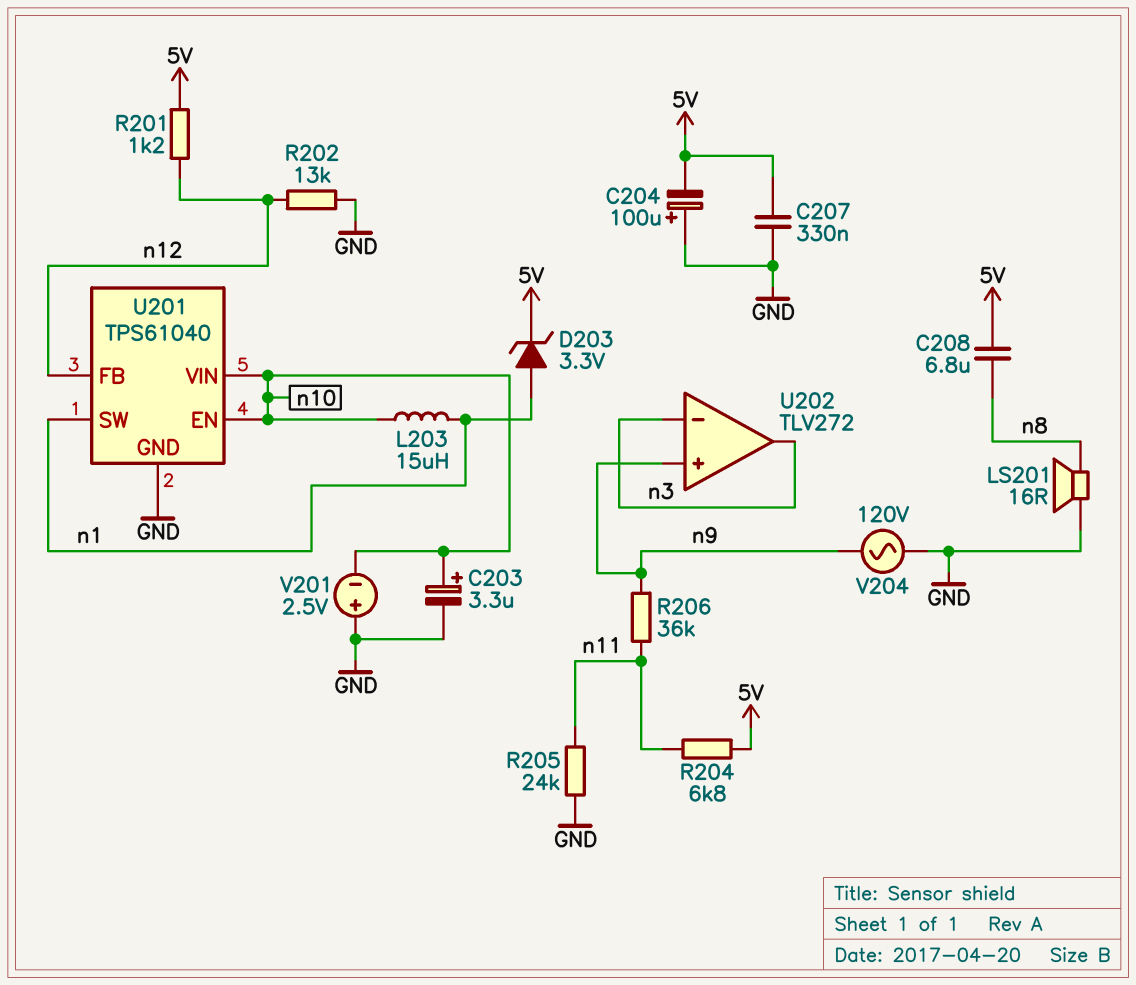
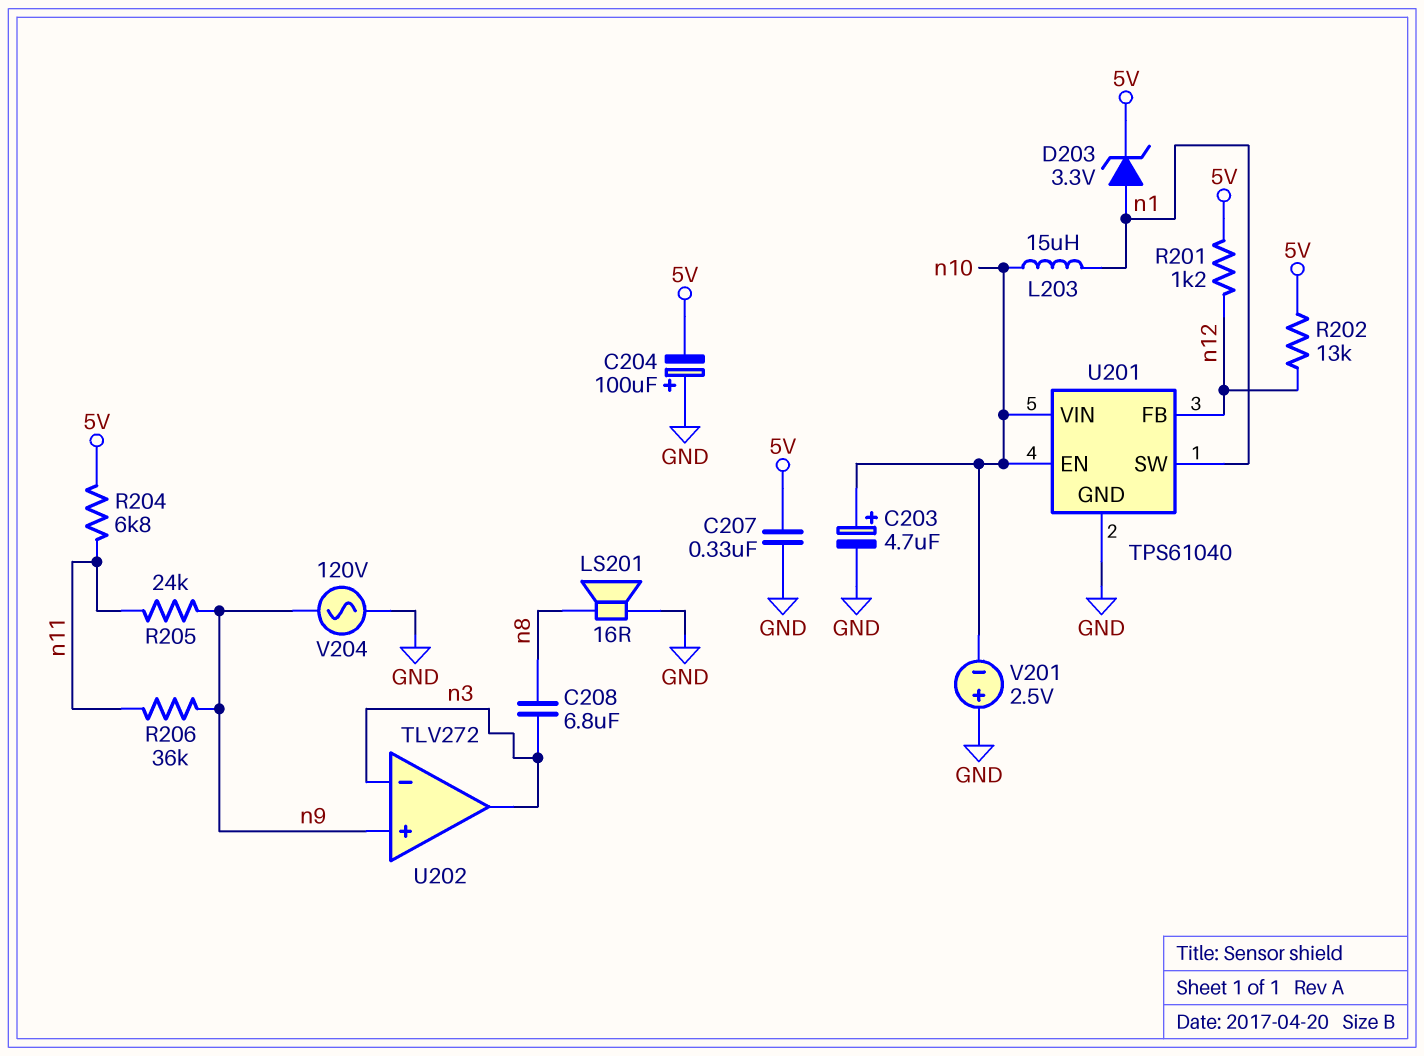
C203: 3.3uF (plus n10, minus GND) -> 4.7uF (plus n10, minus GND)
C208: 6.8uF (5V, n8) -> 6.8uF (n3, n8)
R202: 13k (GND, n12) -> 13k (5V, n12)
R205: 24k (GND, n11) -> 24k (n9, n11)

